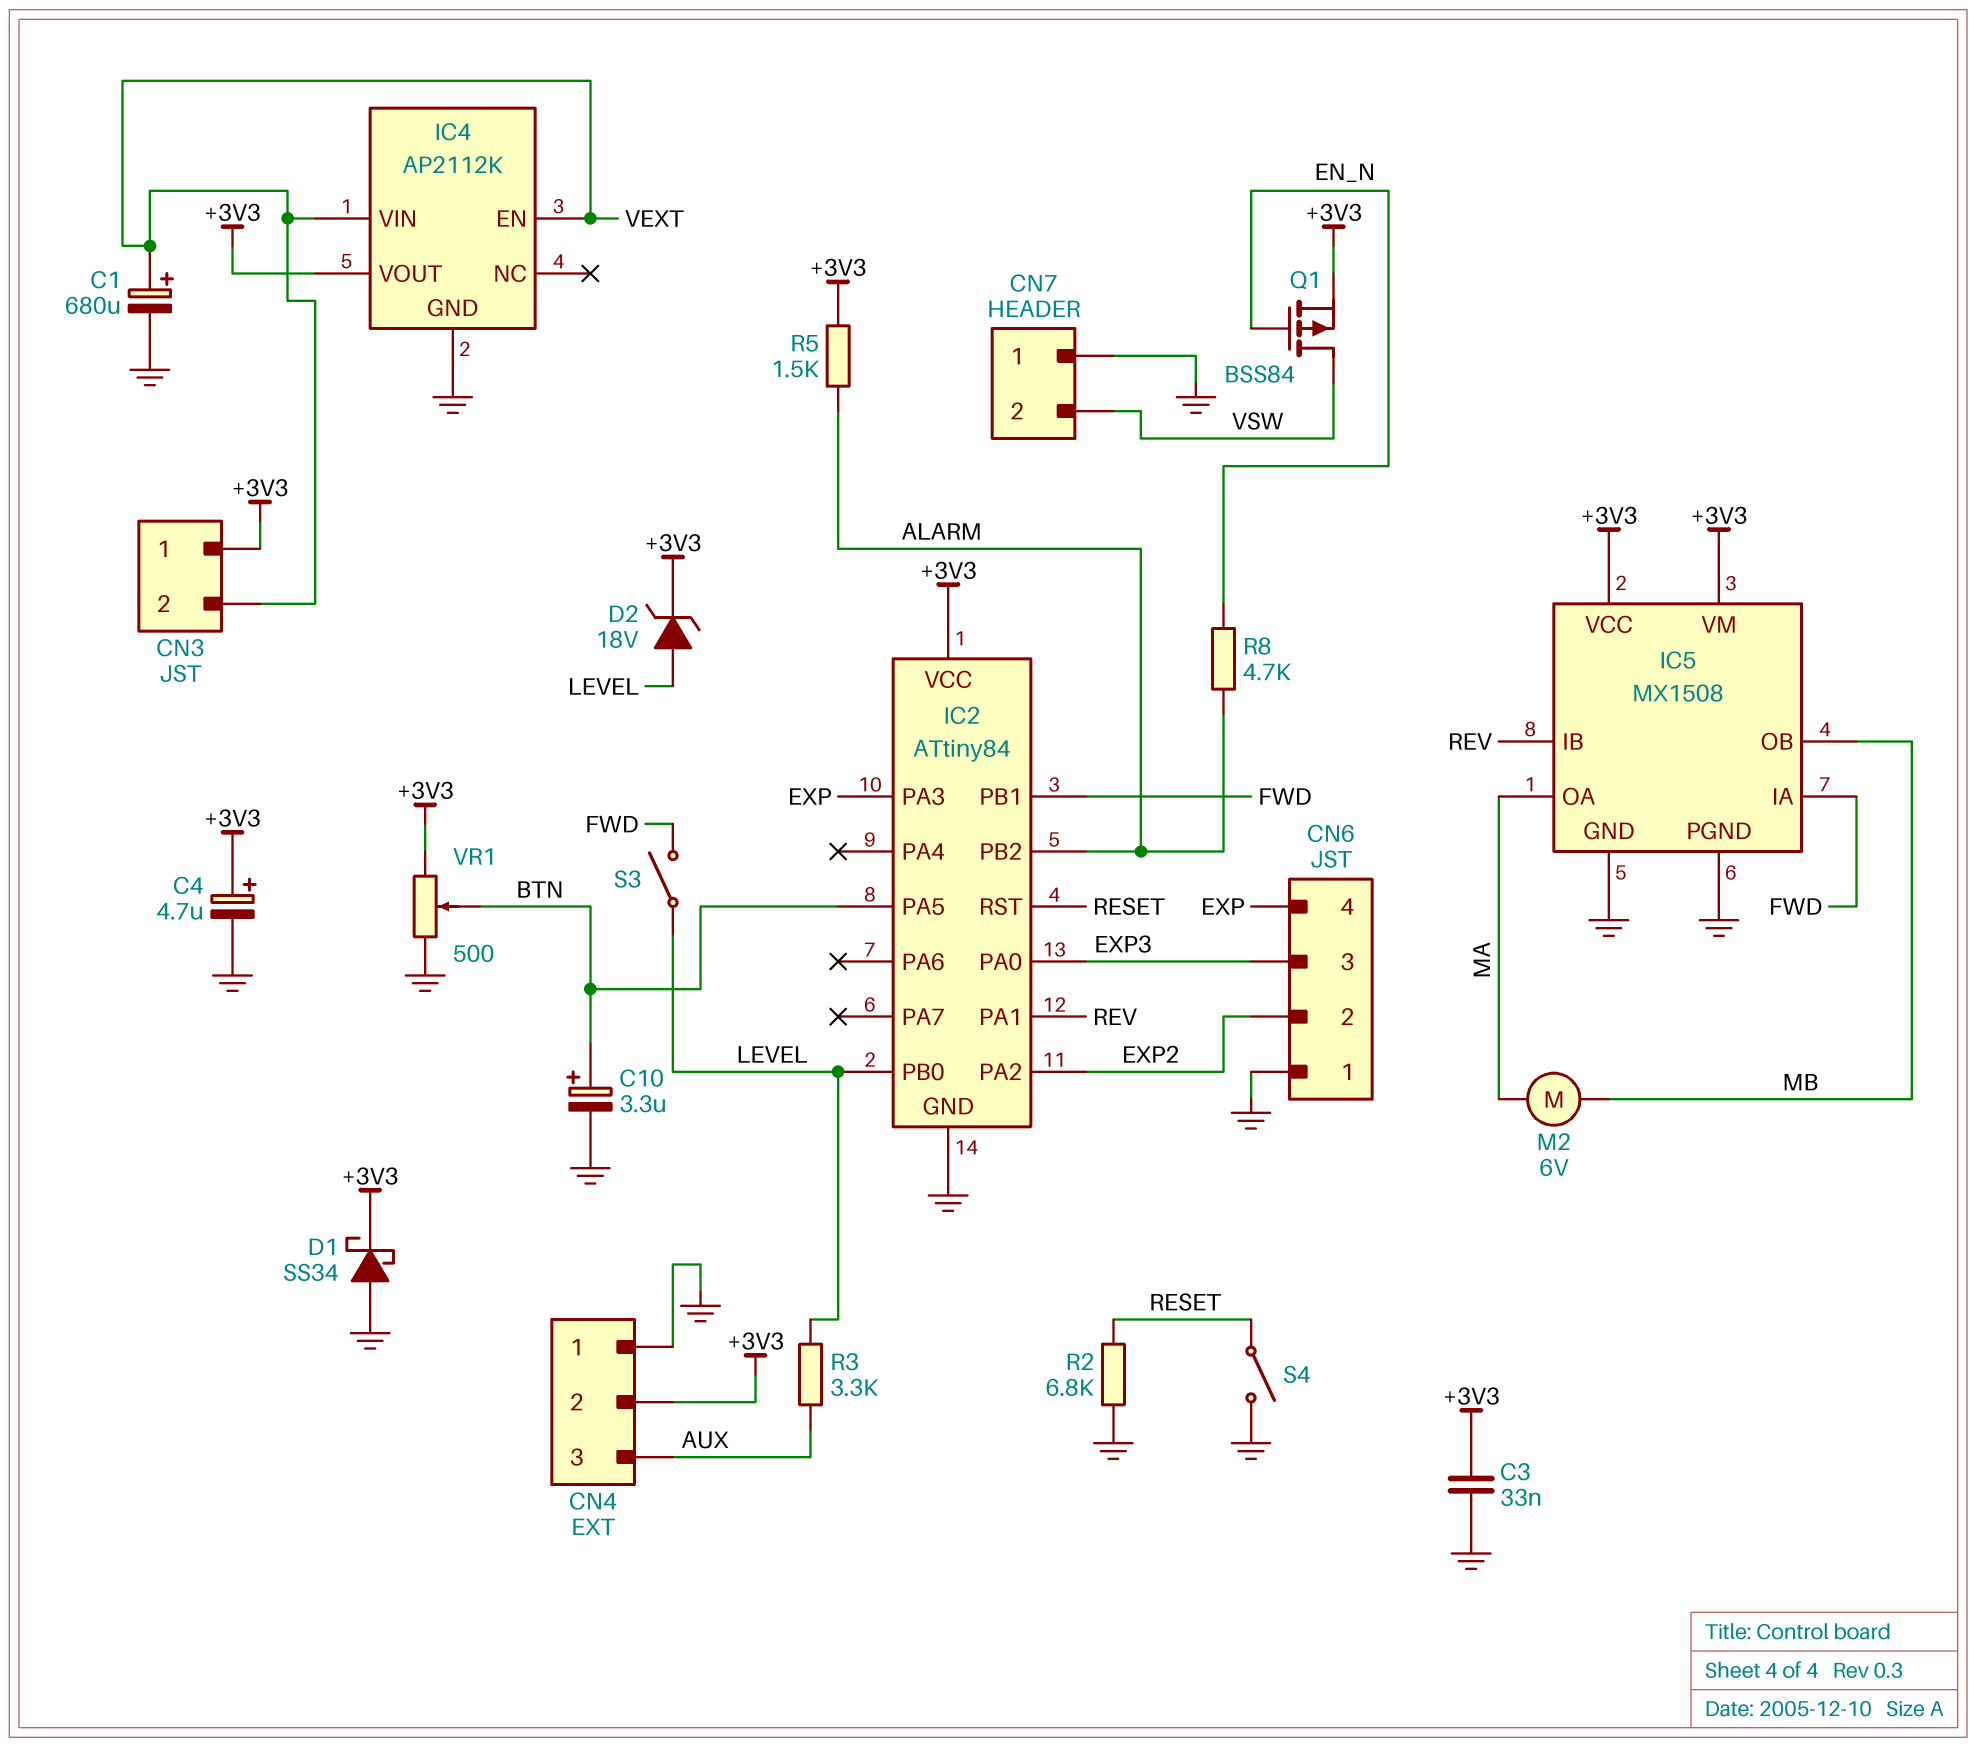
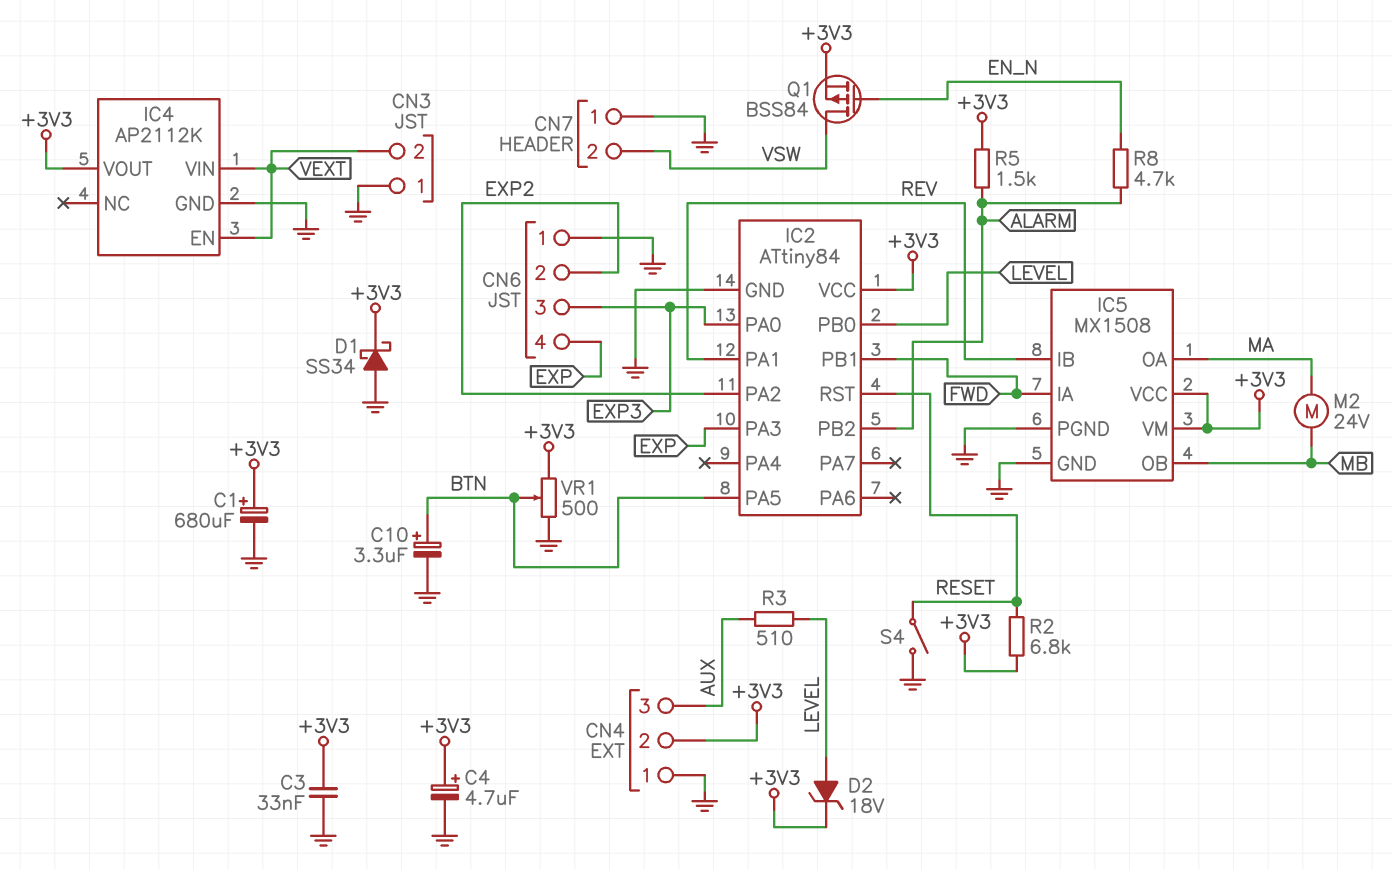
C1: 680uF (plus VEXT, minus GND) -> 680uF (plus +3V3, minus GND)
CN3 pin 1: +3V3 -> GND
M2: motor 6V (MA, MB) -> motor 24V (MA, MB)
R2: 6.8k (GND, RESET) -> 6.8k (+3V3, RESET)
R3: 3.3k (AUX, LEVEL) -> 510 (AUX, LEVEL)
S3: switch (FWD, LEVEL) -> none

